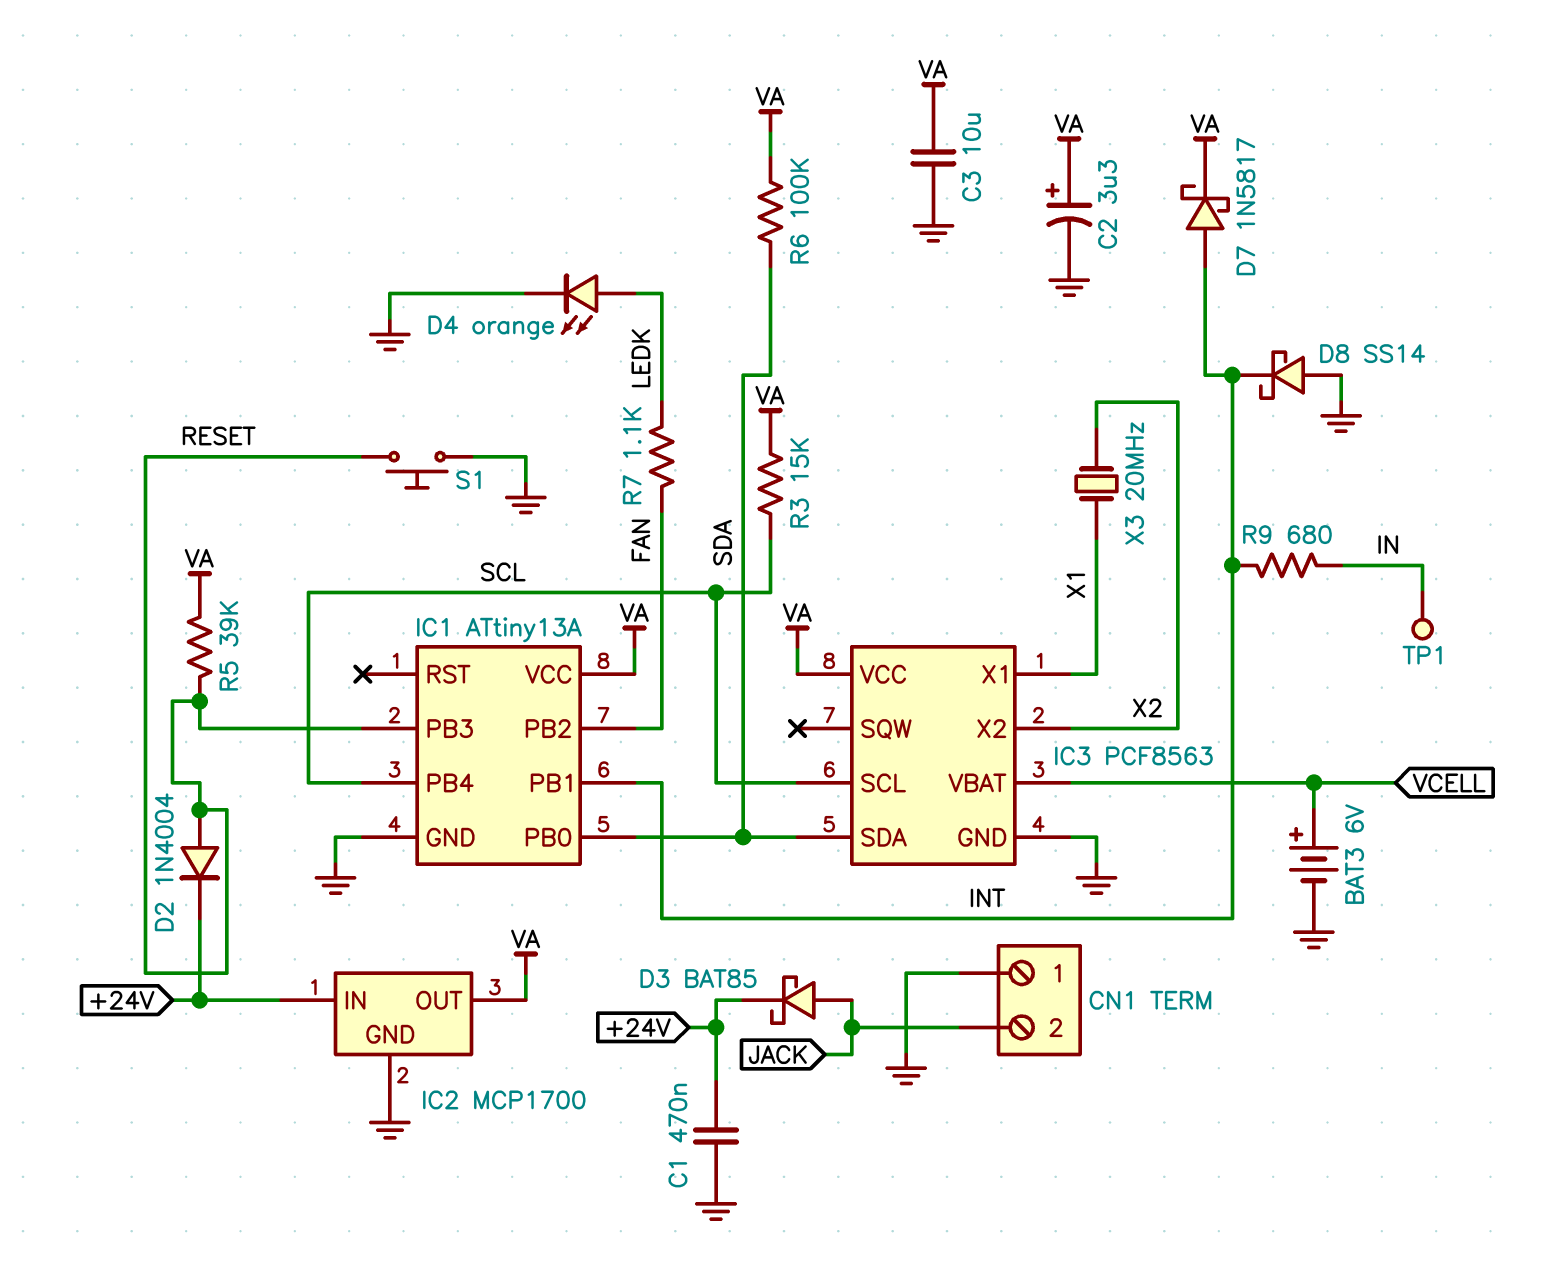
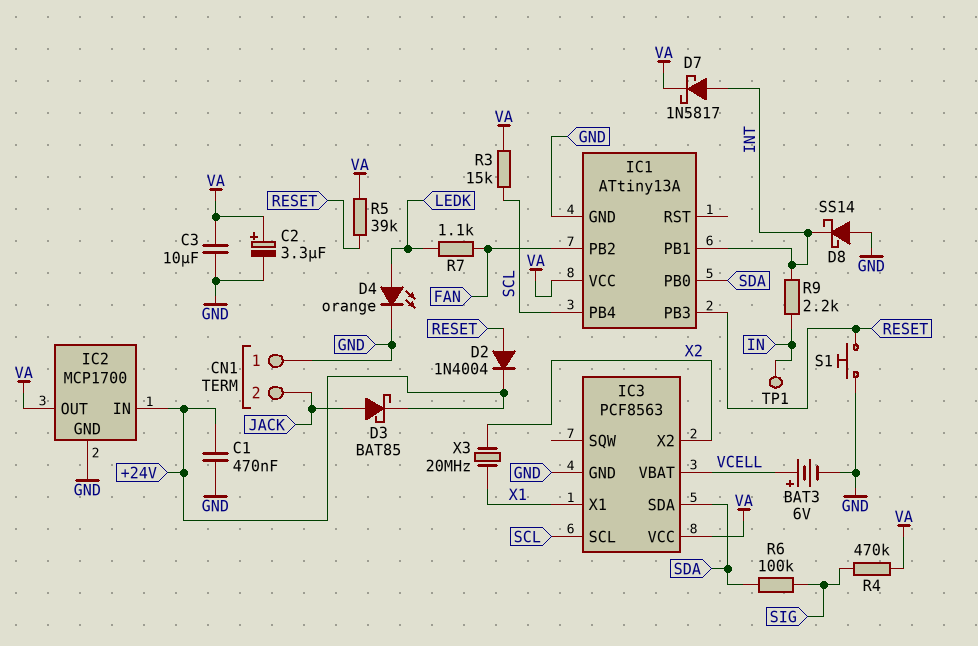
R4: none -> 470k (SIG, VA)
R6: 100k (SDA, VA) -> 100k (SDA, SIG)
R9: 680 (IN, INT) -> 2.2k (IN, INT)

